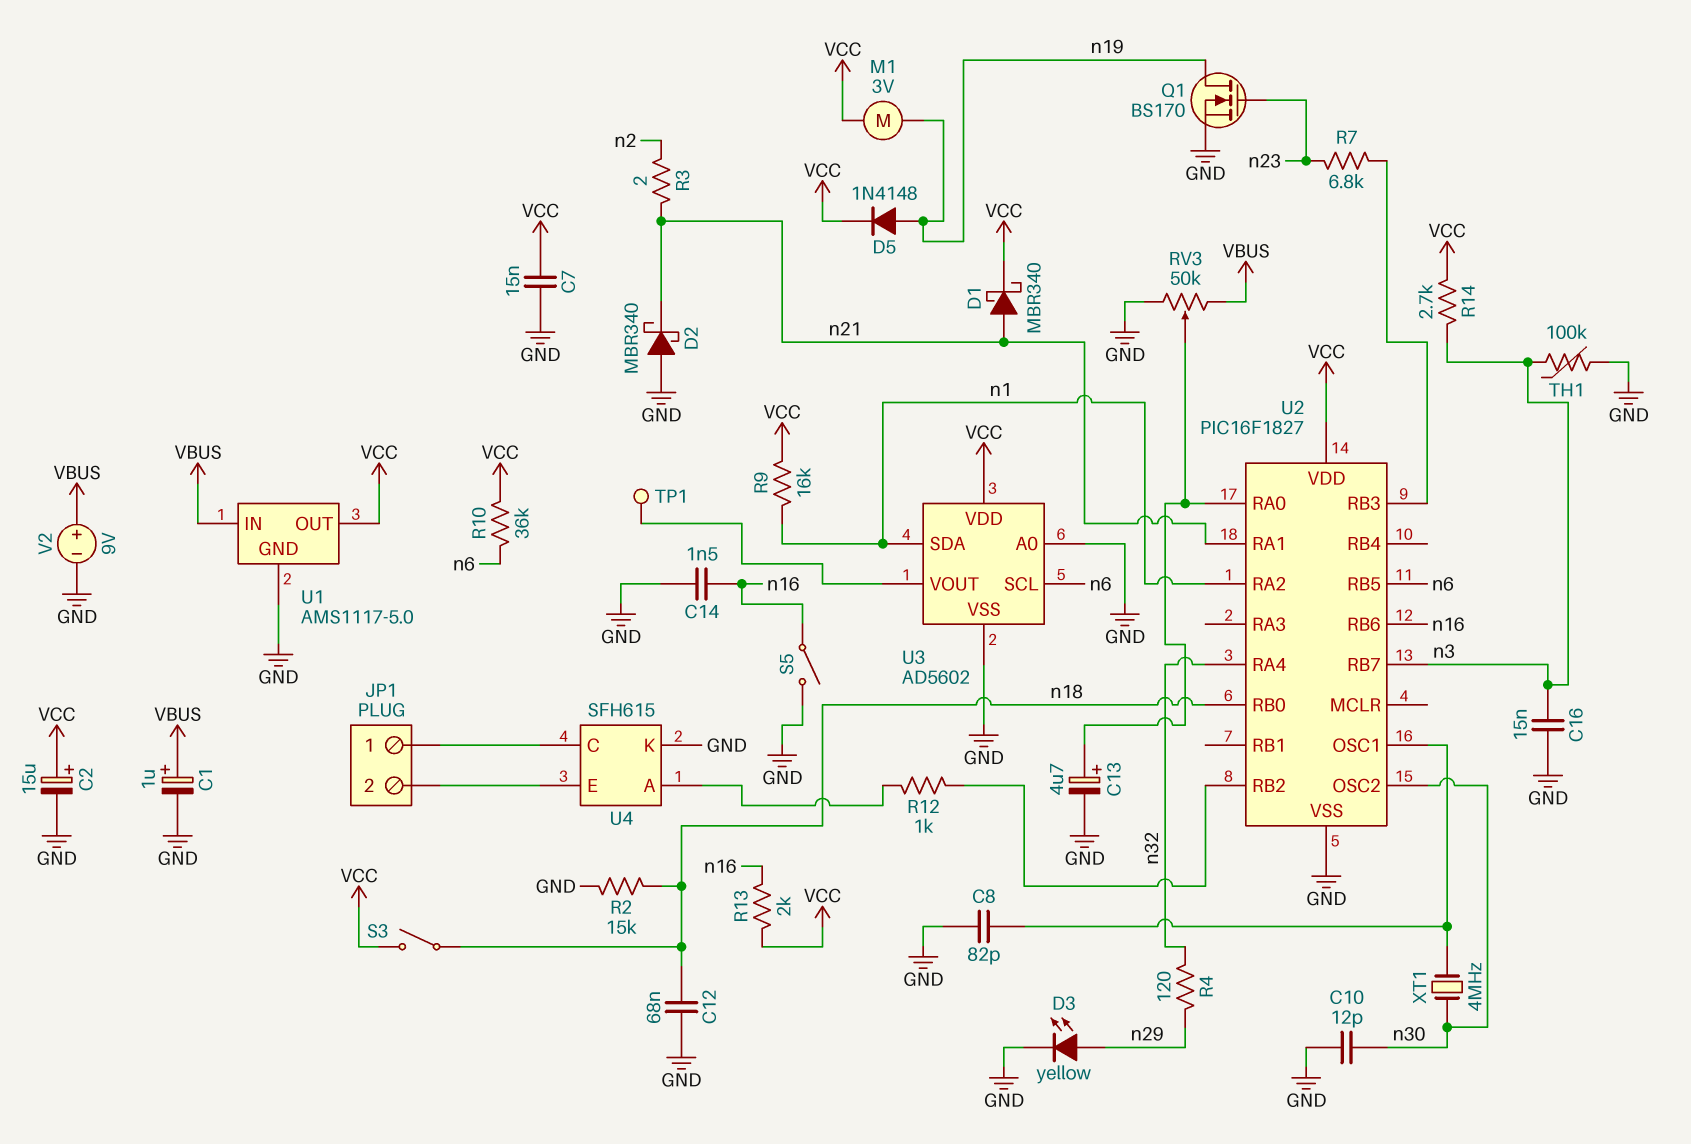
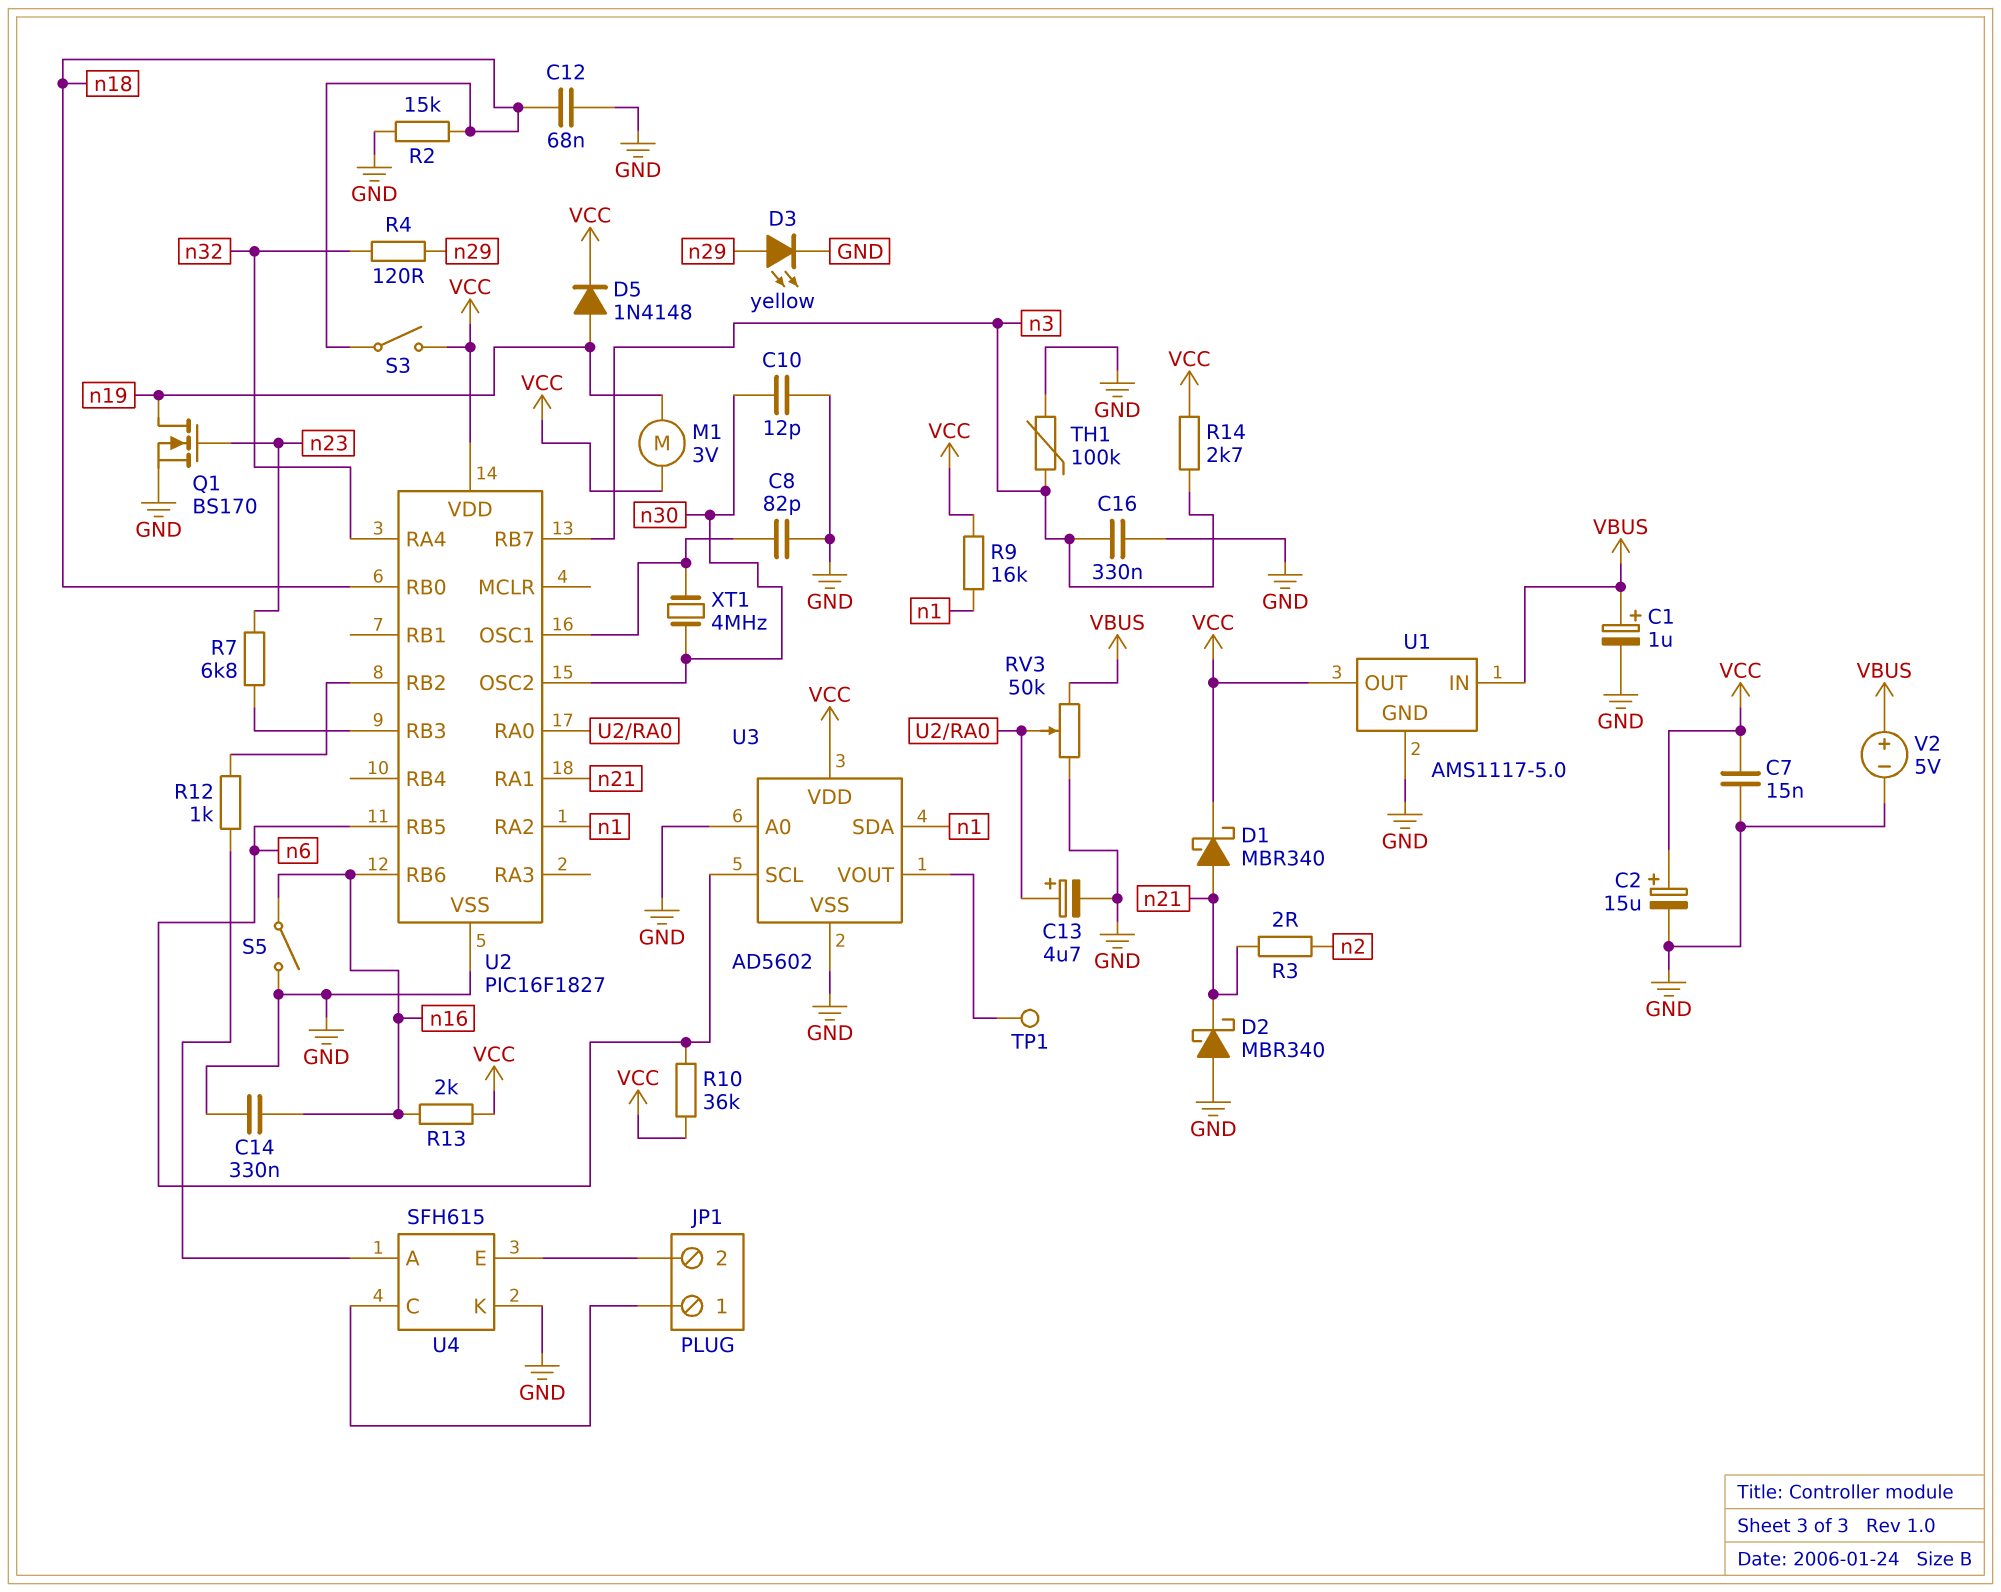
C14: 1.5nF (GND, n16) -> 330nF (GND, n16)
C16: 15nF (GND, n3) -> 330nF (GND, n3)
V2: 9V (plus VBUS, minus GND) -> 5V (plus VBUS, minus GND)

